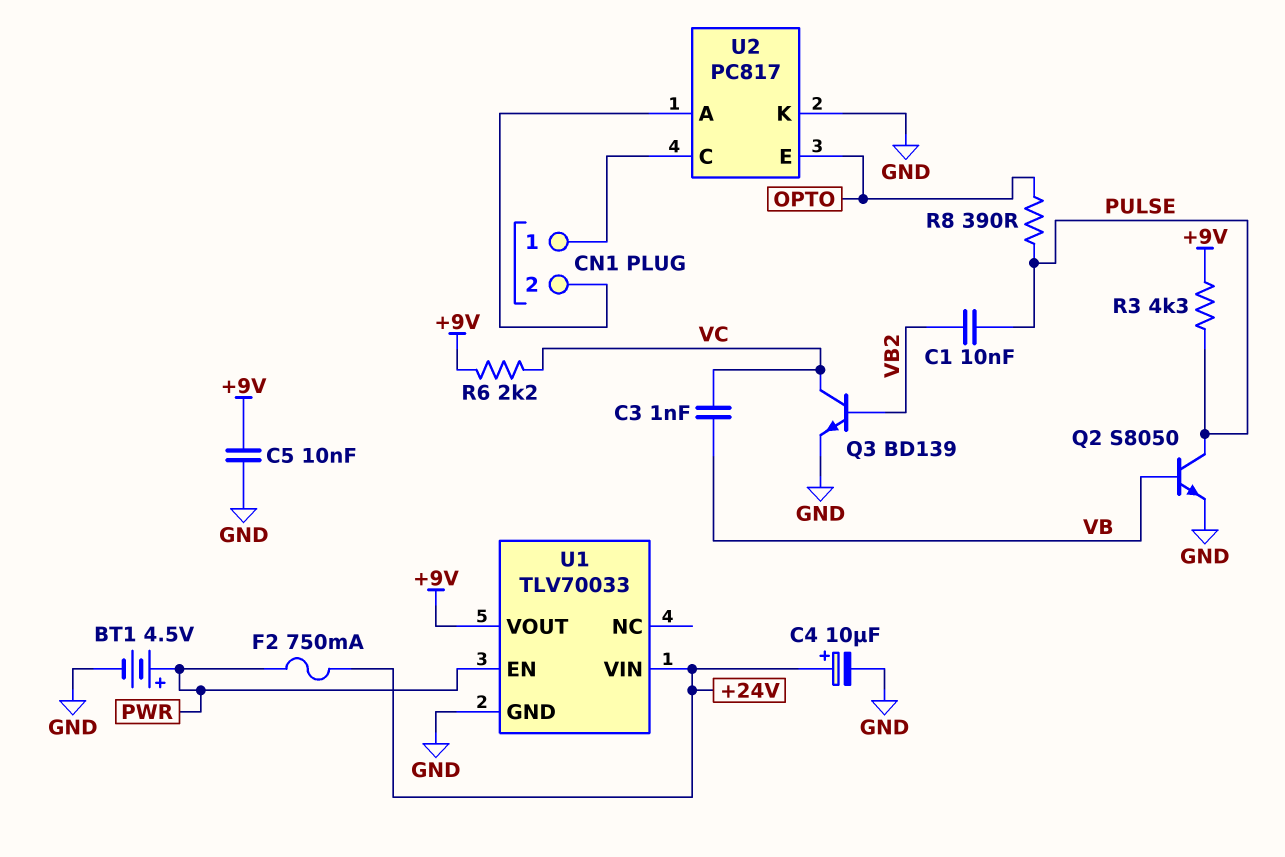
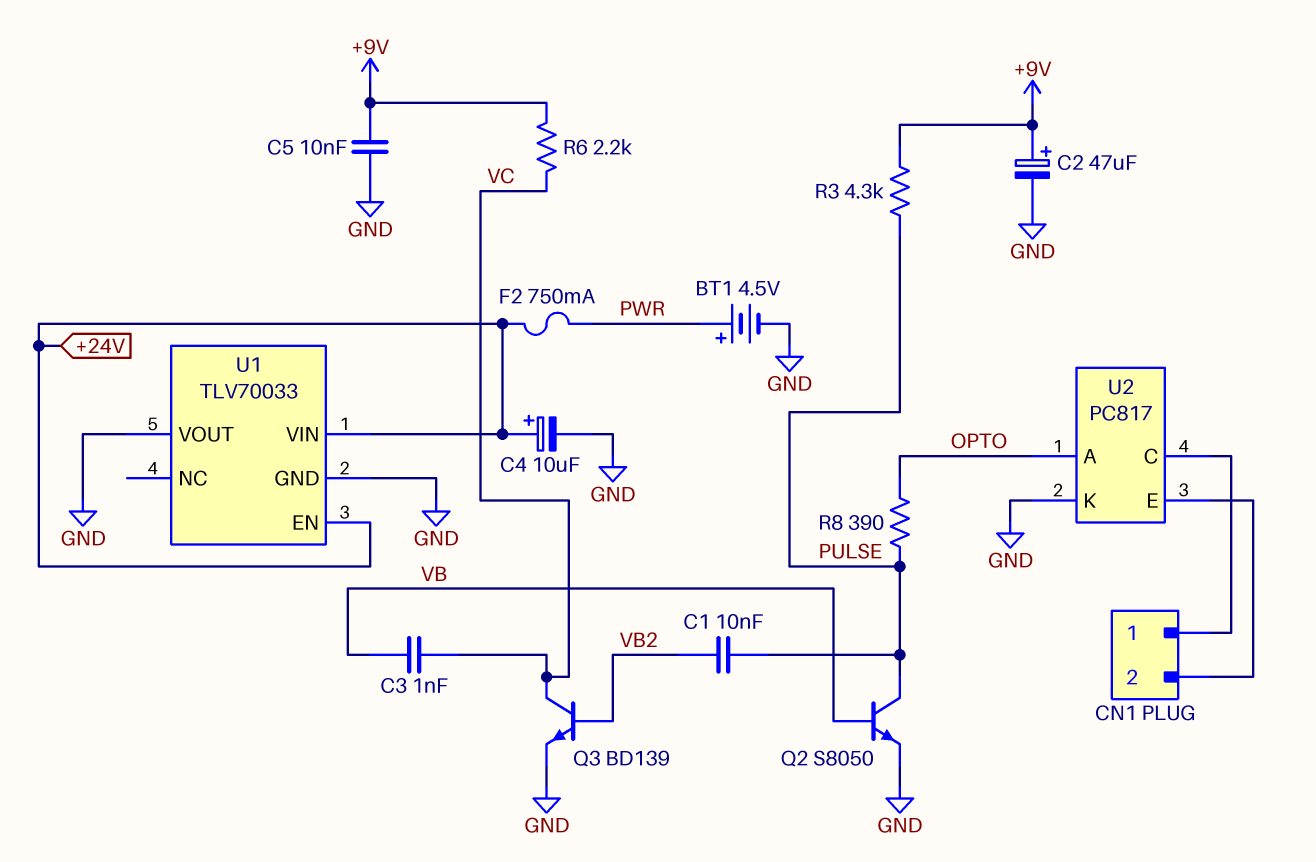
C2: none -> 47uF (plus +9V, minus GND)
U1 pin EN: PWR -> +24V
U1 pin VOUT: +9V -> GND
U2 pin A: CN1/2 -> OPTO
U2 pin E: OPTO -> CN1/2

